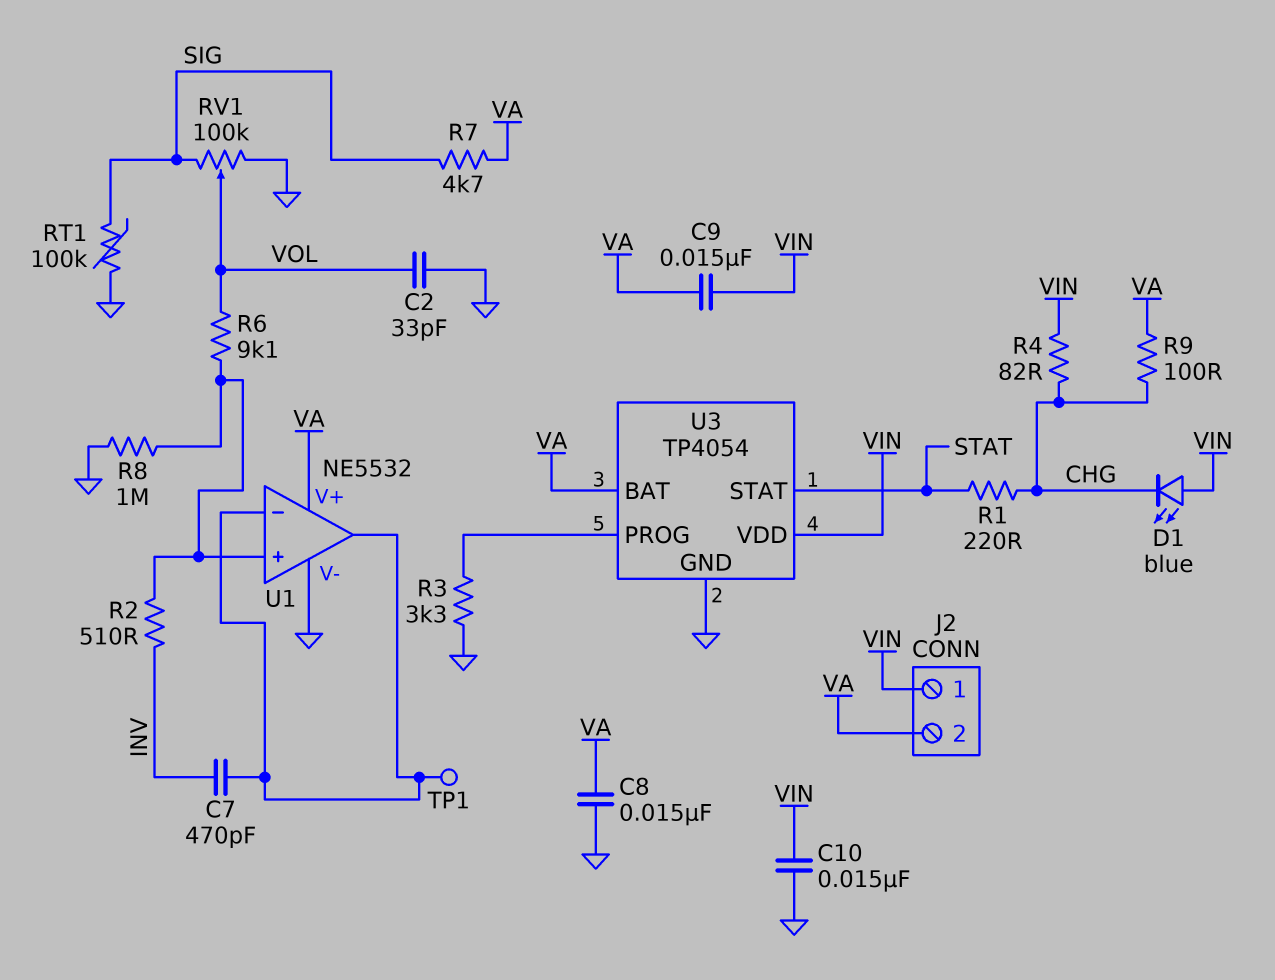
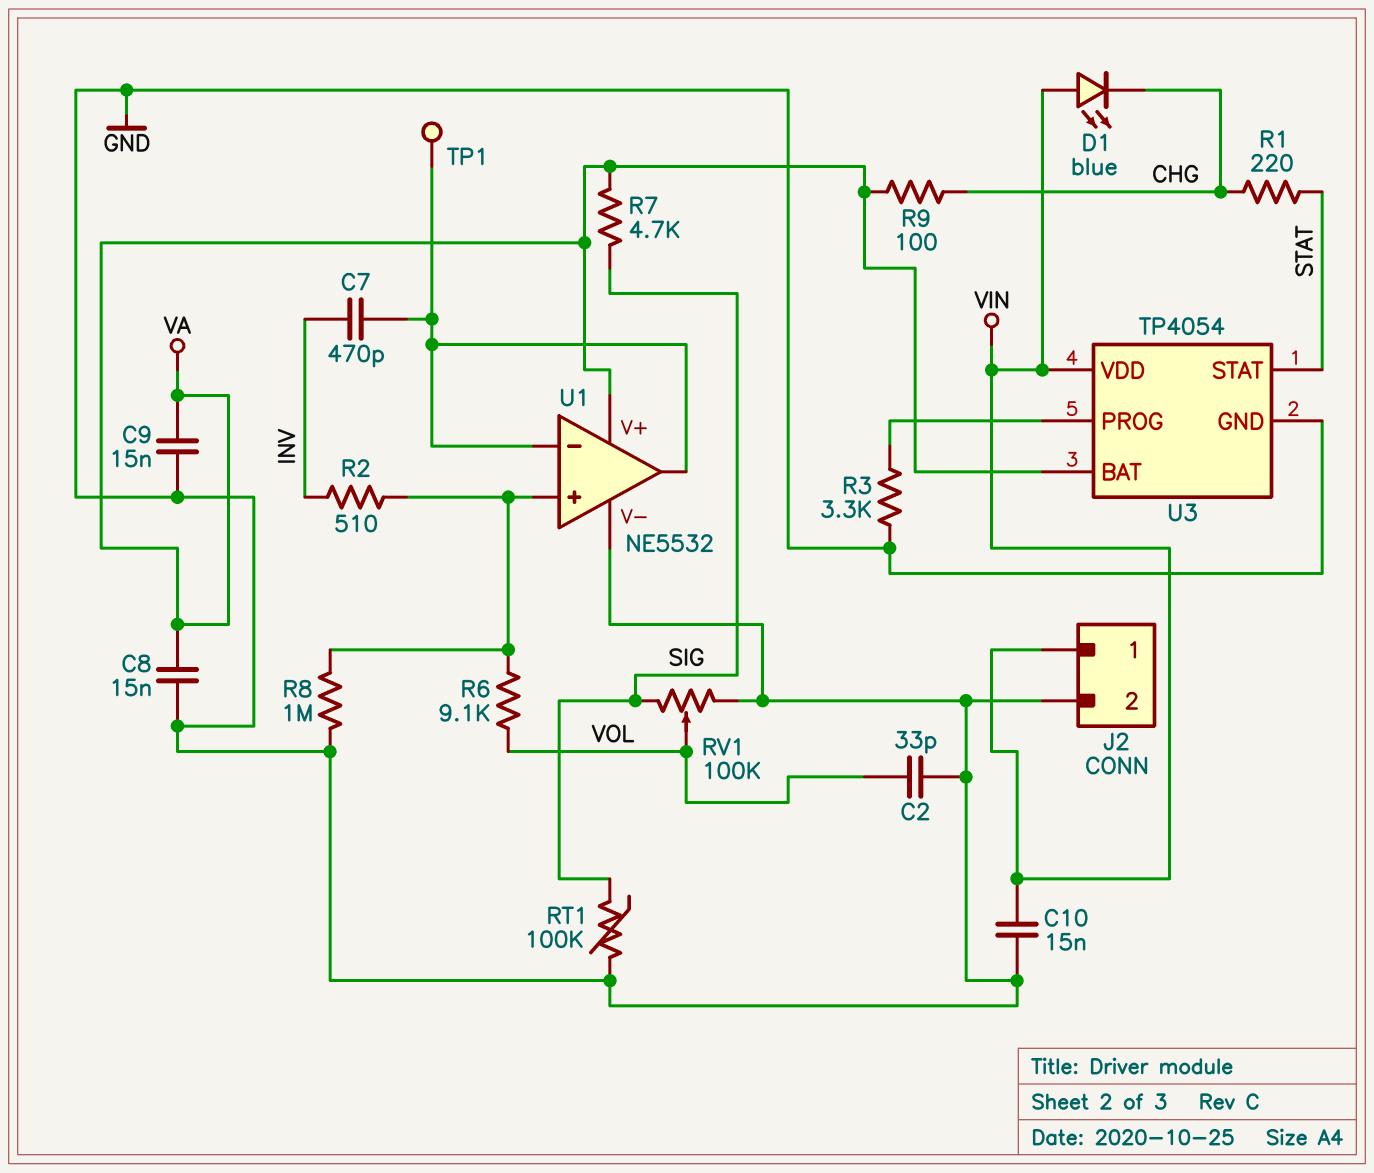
C9: 15nF (VA, VIN) -> 15nF (GND, VA)
J2 pin 2: VA -> GND
R4: 82 (CHG, VIN) -> none

